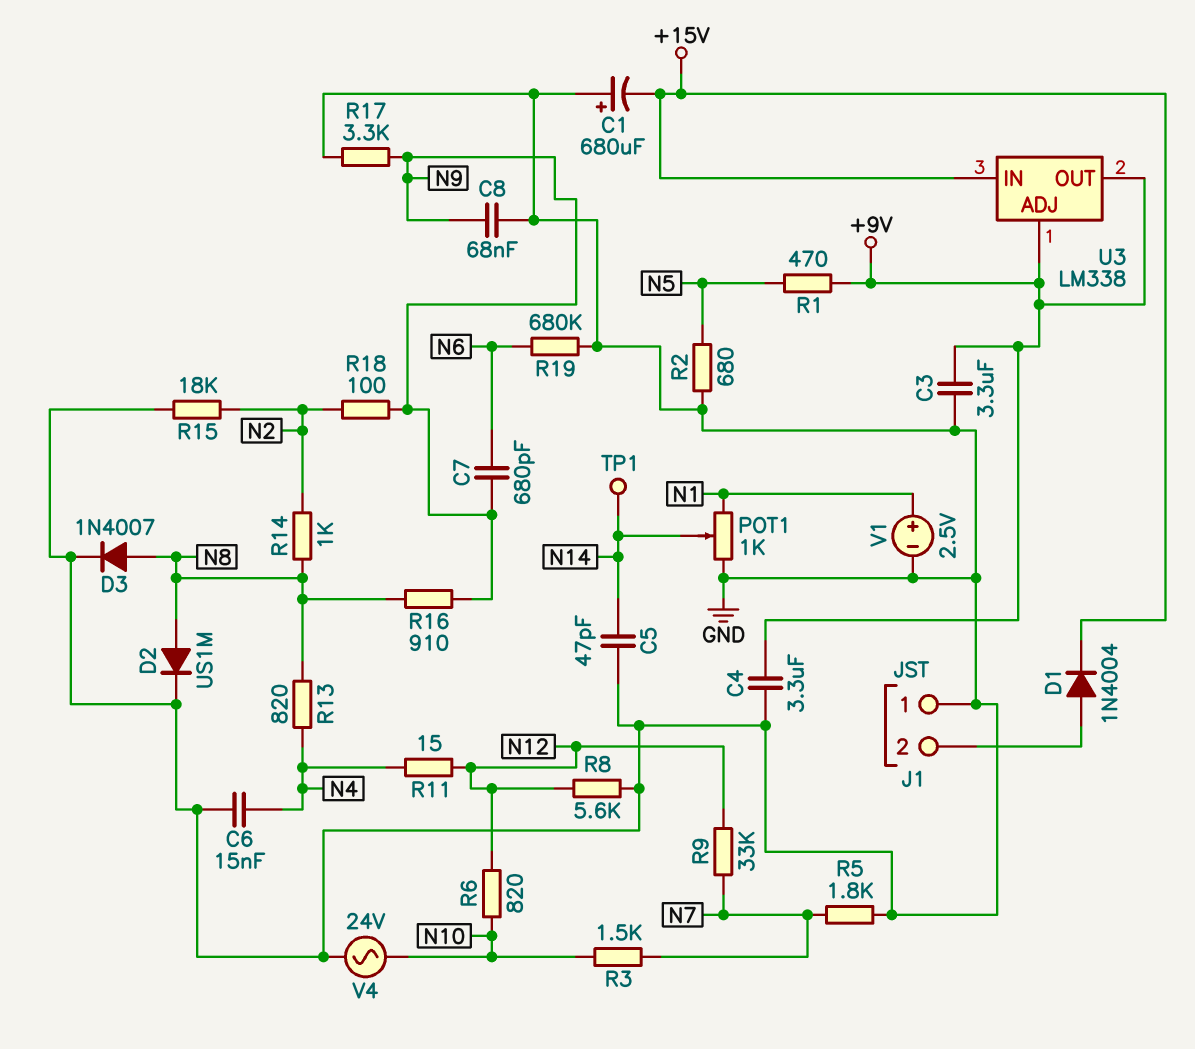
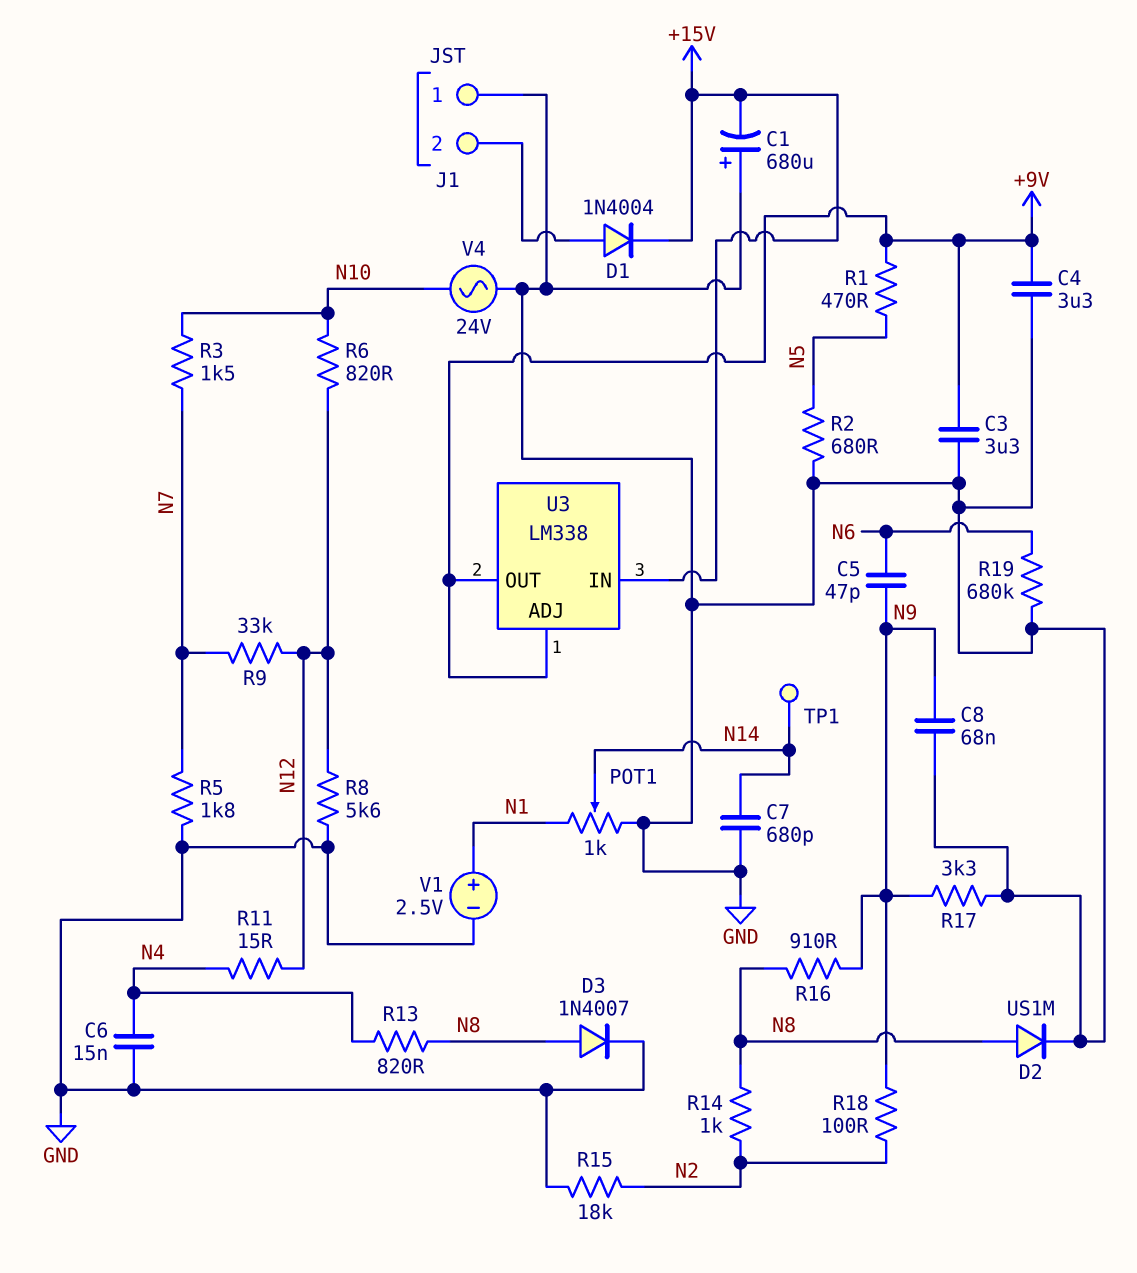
C5: 47pF (GND, N14) -> 47pF (N6, N9)
C7: 680pF (N6, N9) -> 680pF (GND, N14)

